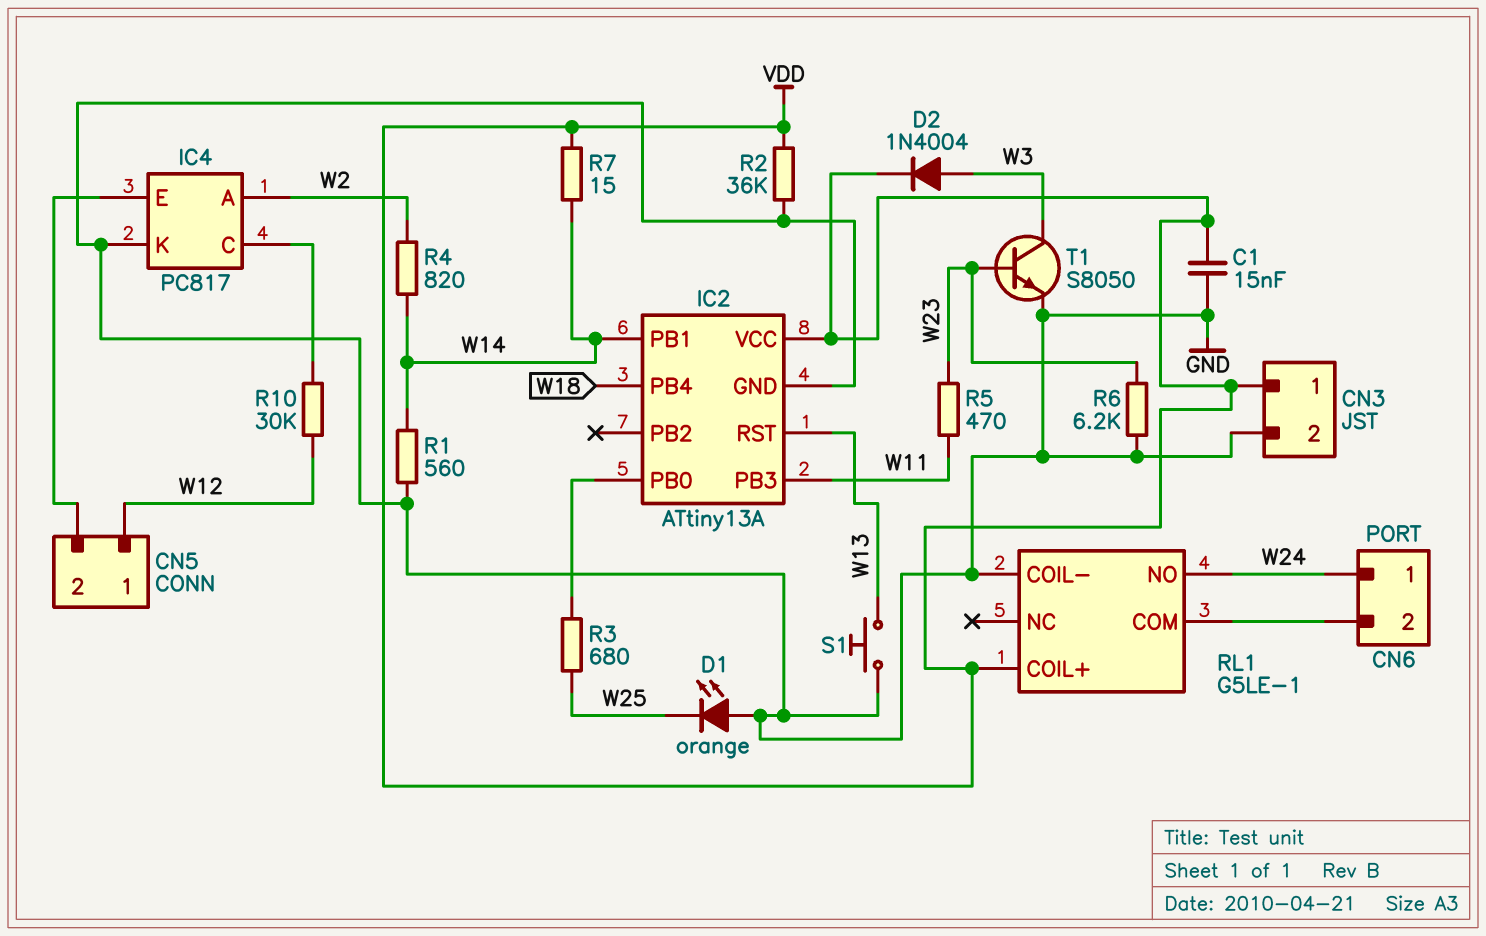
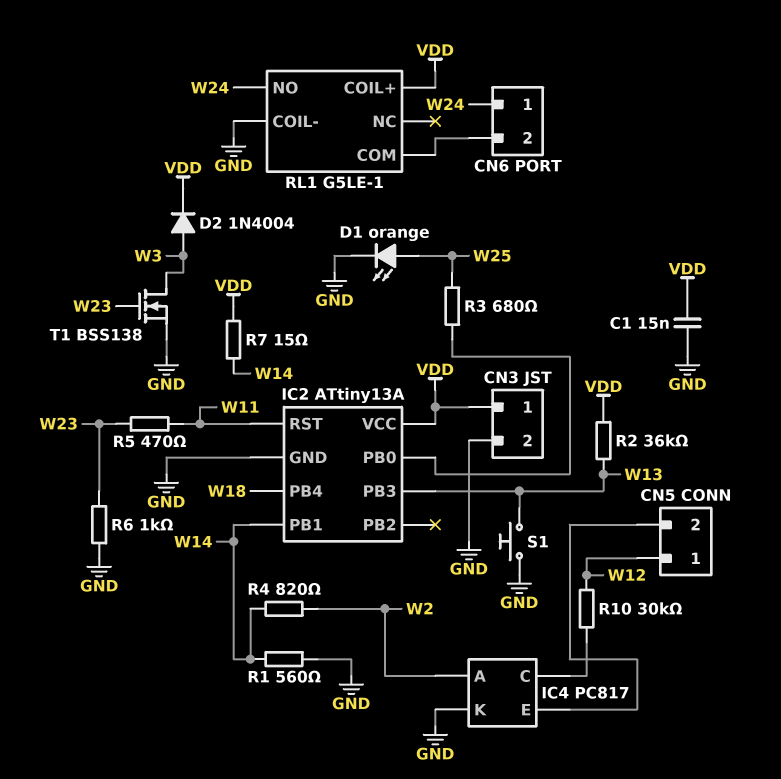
D1: LED orange (A GND, K W25) -> LED orange (A W25, K GND)
IC2 pin PB3: W11 -> W13
IC2 pin RST: W13 -> W11
R2: 36k (GND, VDD) -> 36k (VDD, W13)
R6: 6.2k (GND, W23) -> 1k (GND, W23)
T1: NPN S8050 (B W23, C W3, E GND) -> NMOS BSS138 (G W23, D W3, S GND)

